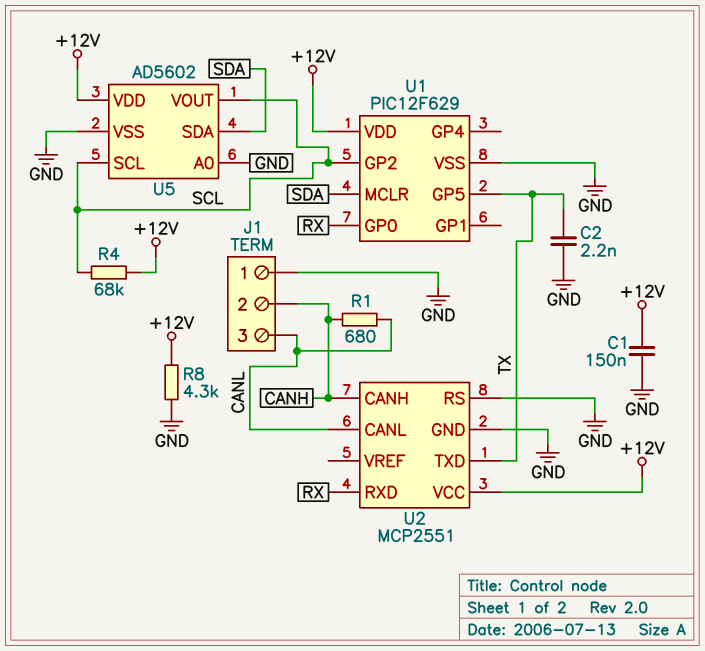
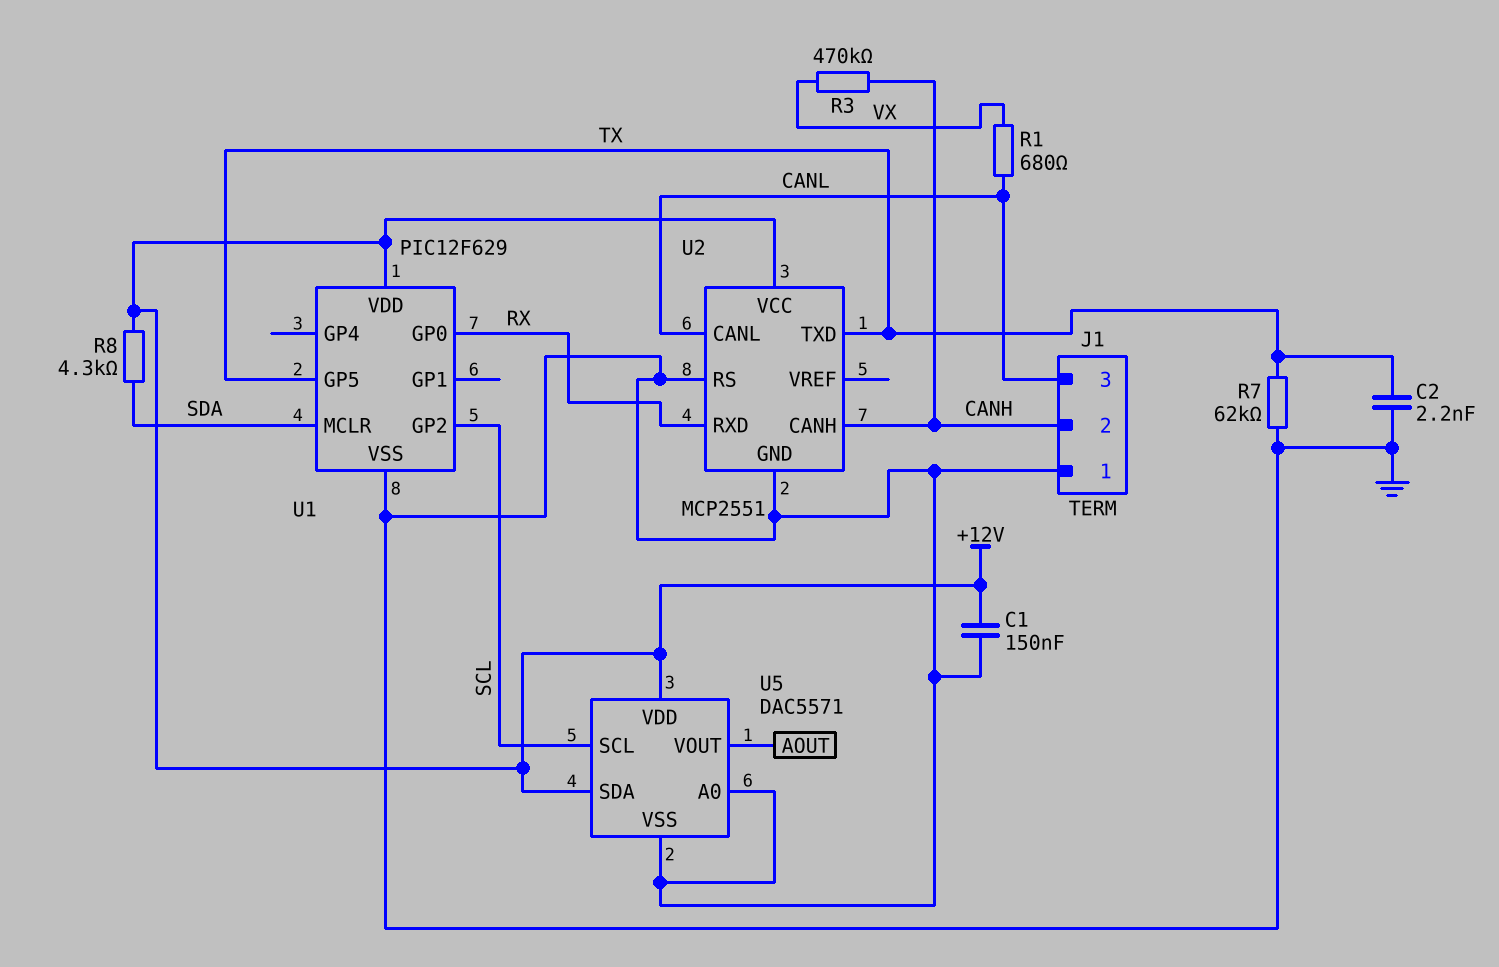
R1: 680 (CANH, CANL) -> 680 (CANL, VX)
R3: none -> 470k (CANH, VX)
R4: 68k (+12V, SCL) -> none
R7: none -> 62k (GND, TX)
R8: 4.3k (+12V, GND) -> 4.3k (+12V, SDA)
U5: AD5602 -> DAC5571
U5 pin SDA: SDA -> +12V
U5 pin VOUT: SCL -> AOUT

